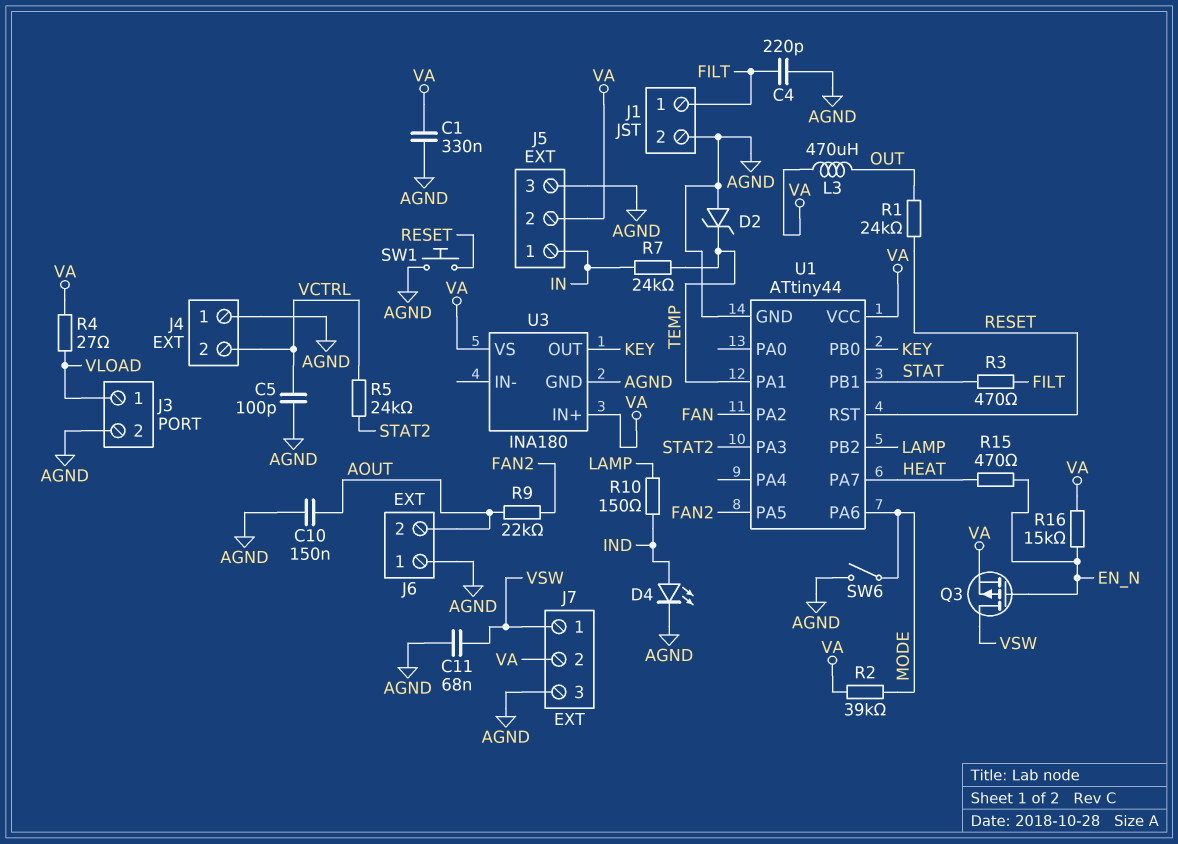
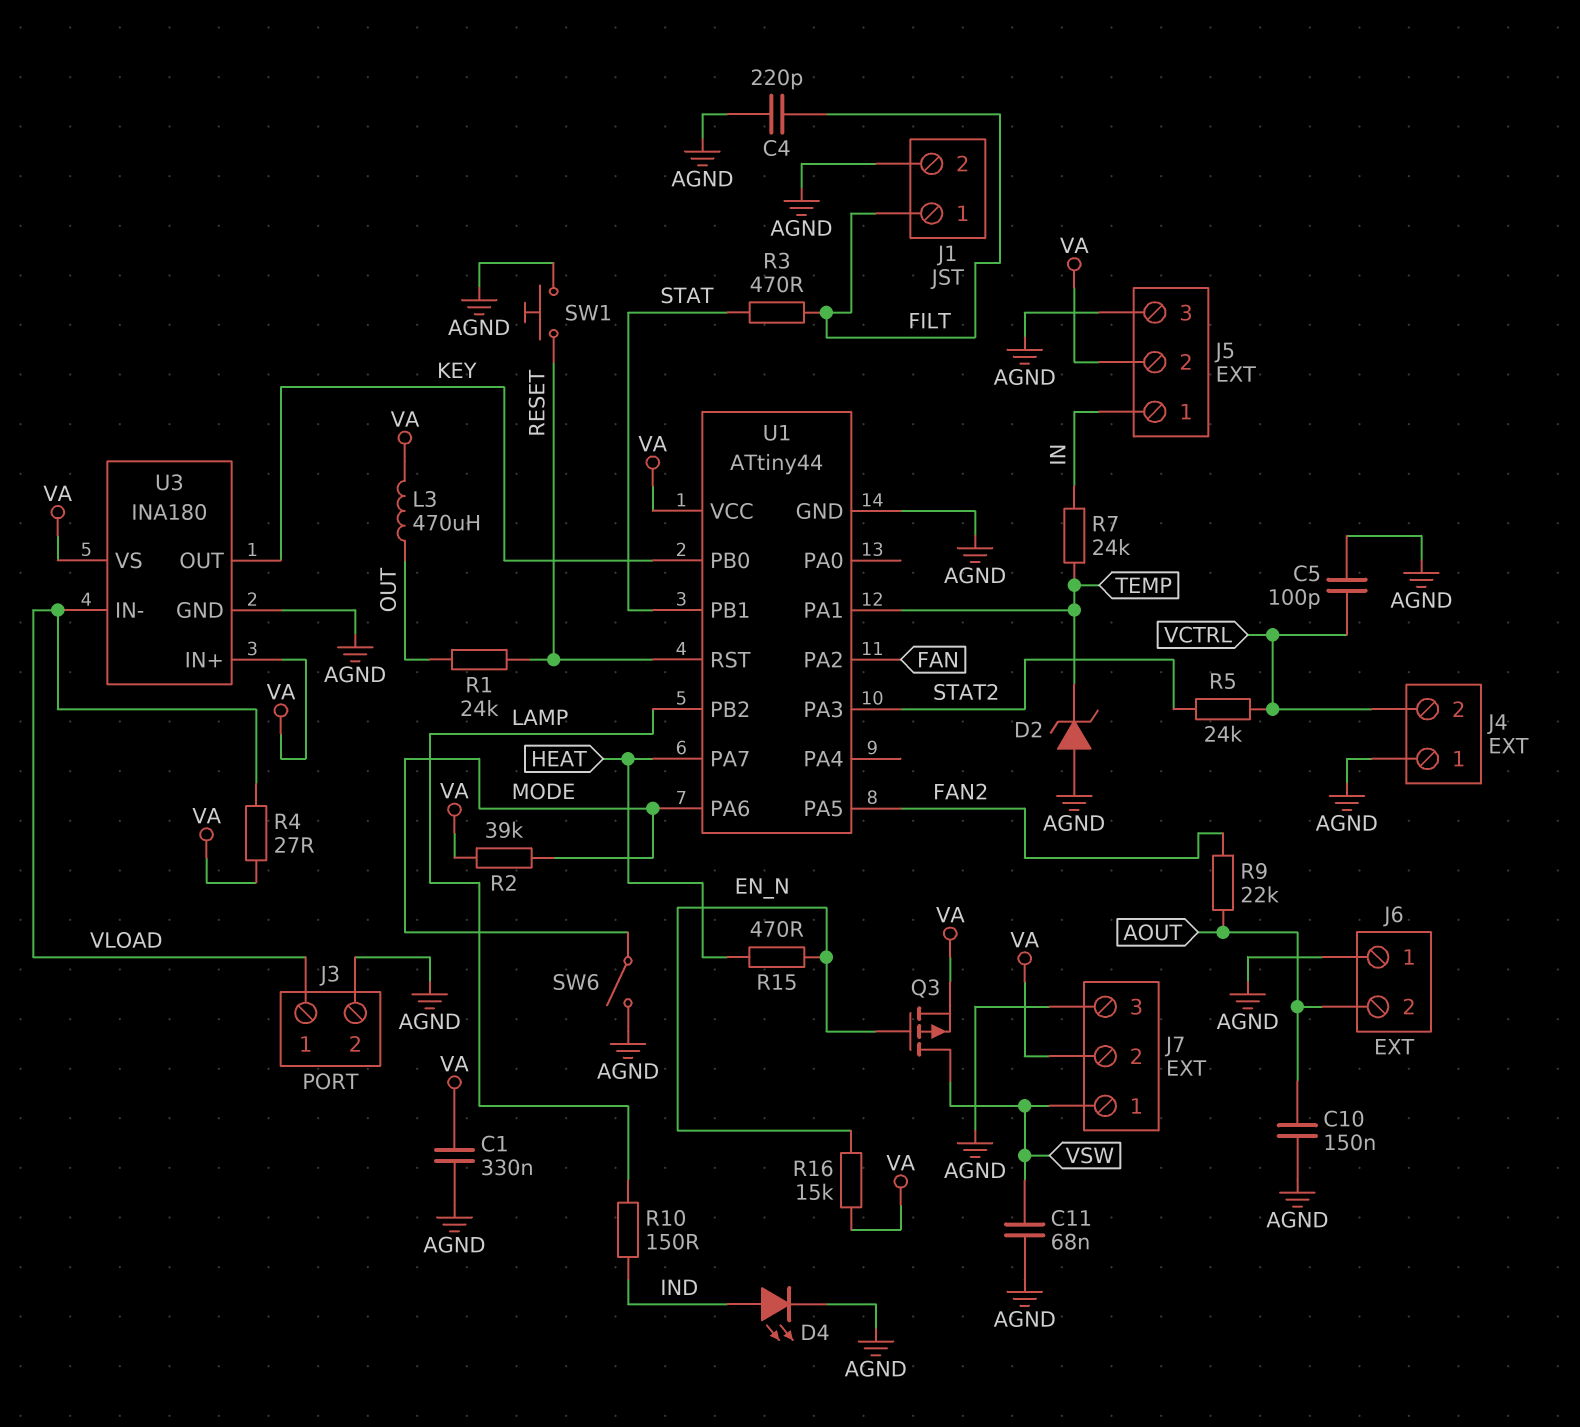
U3 pin IN-: none -> VLOAD

